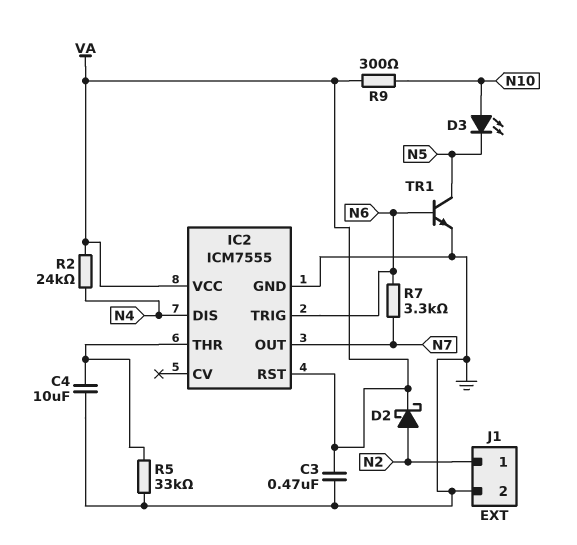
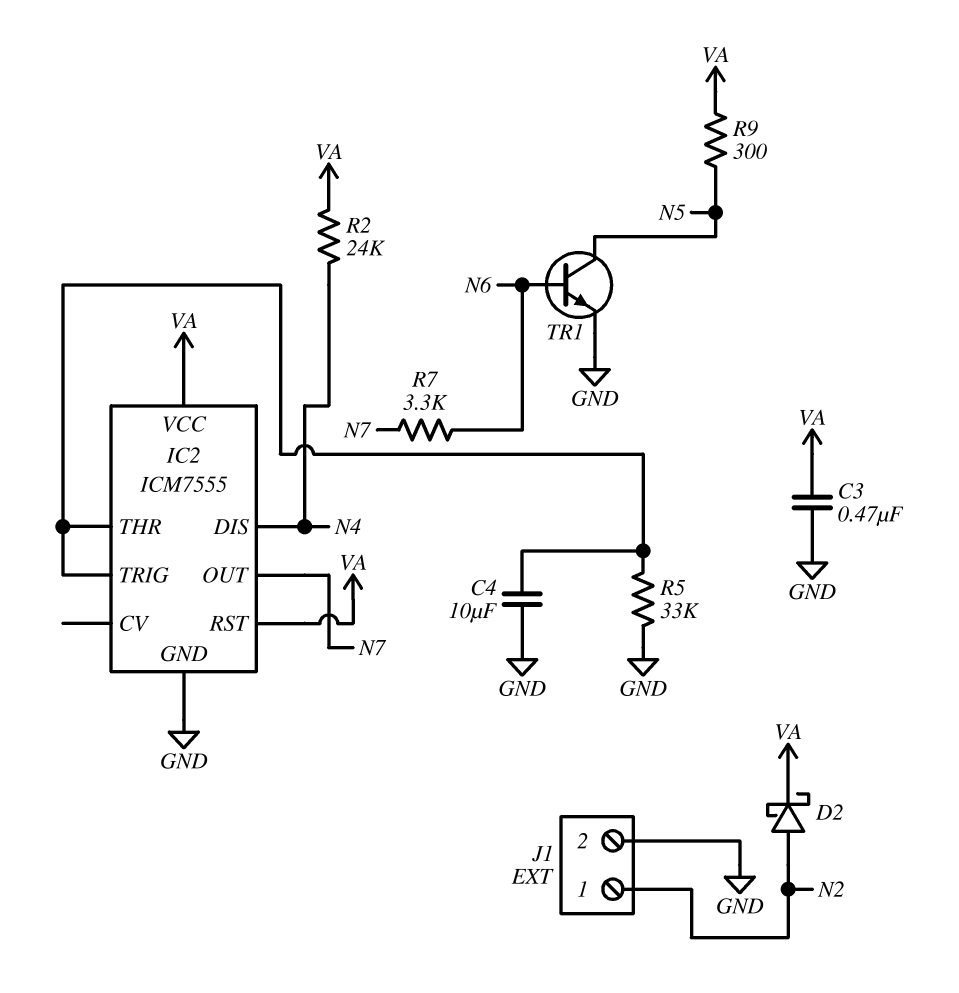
D3: LED (A N10, K N5) -> none
IC2 pin TRIG: N6 -> IC2/THR
R9: 300 (N10, VA) -> 300 (N5, VA)

